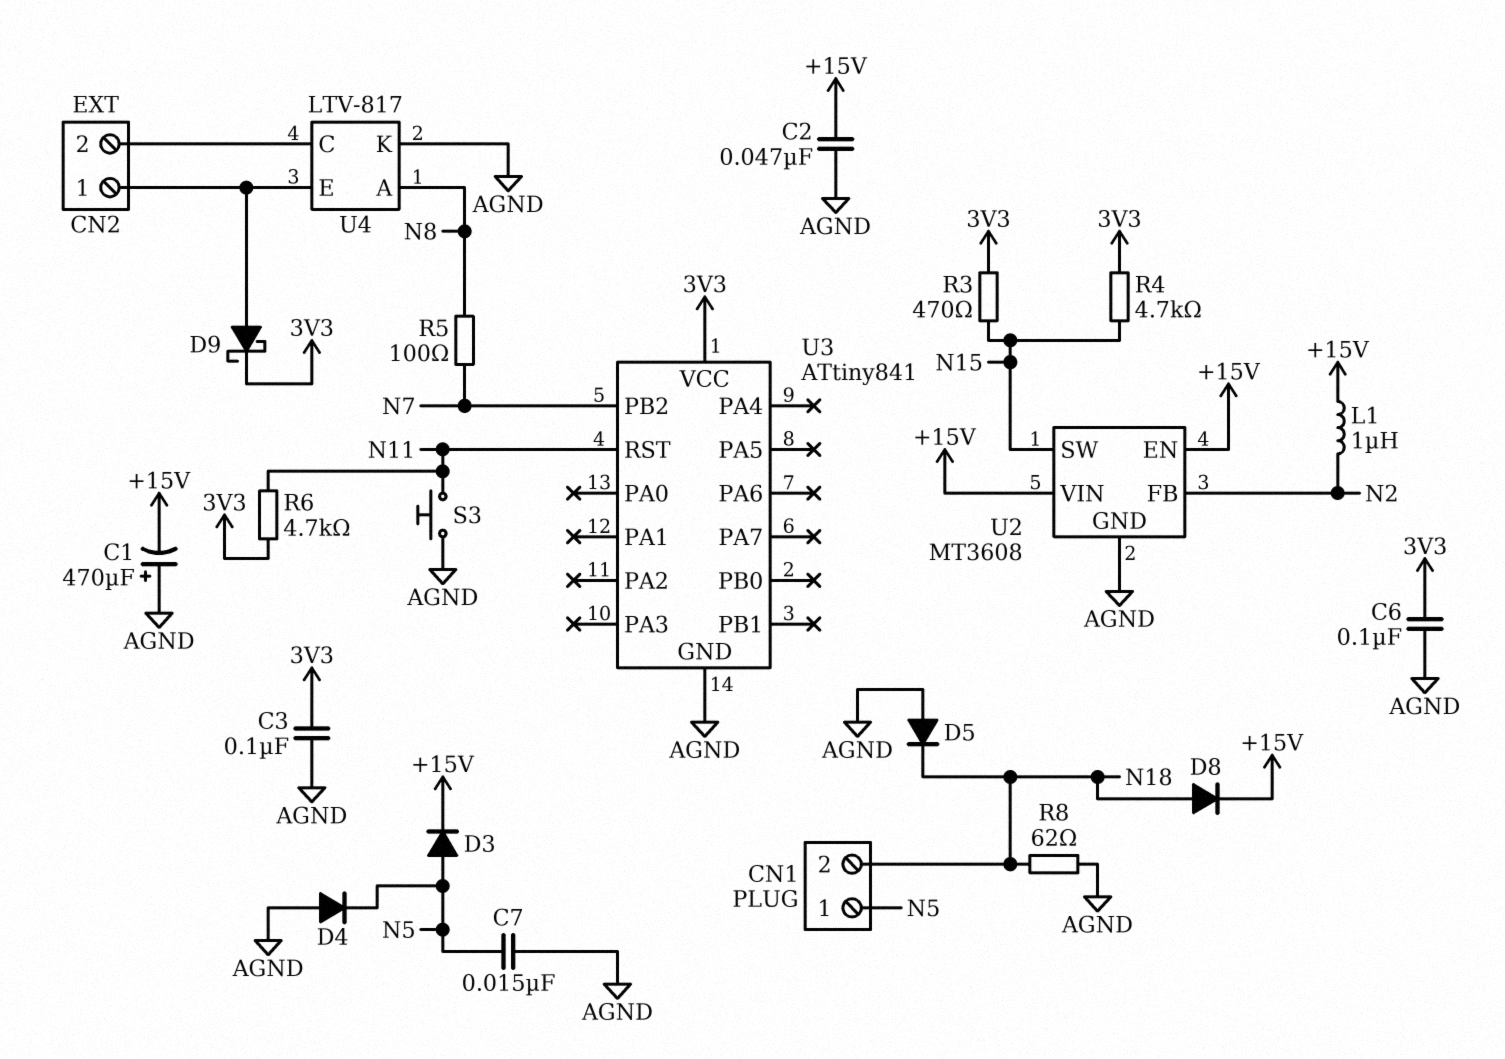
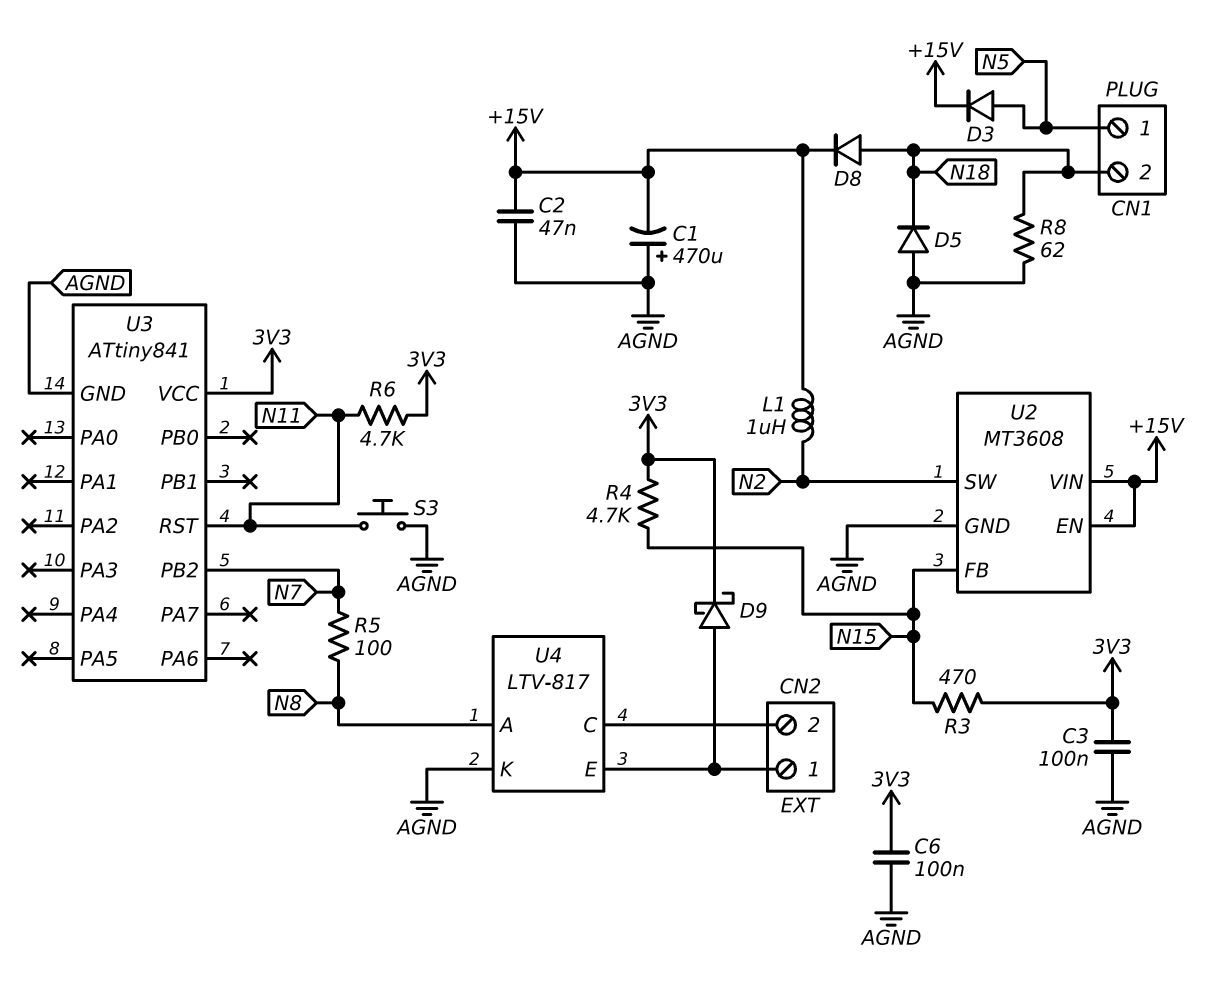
C7: 15nF (AGND, N5) -> none
D4: diode (A AGND, K N5) -> none
U2 pin FB: N2 -> N15
U2 pin SW: N15 -> N2

